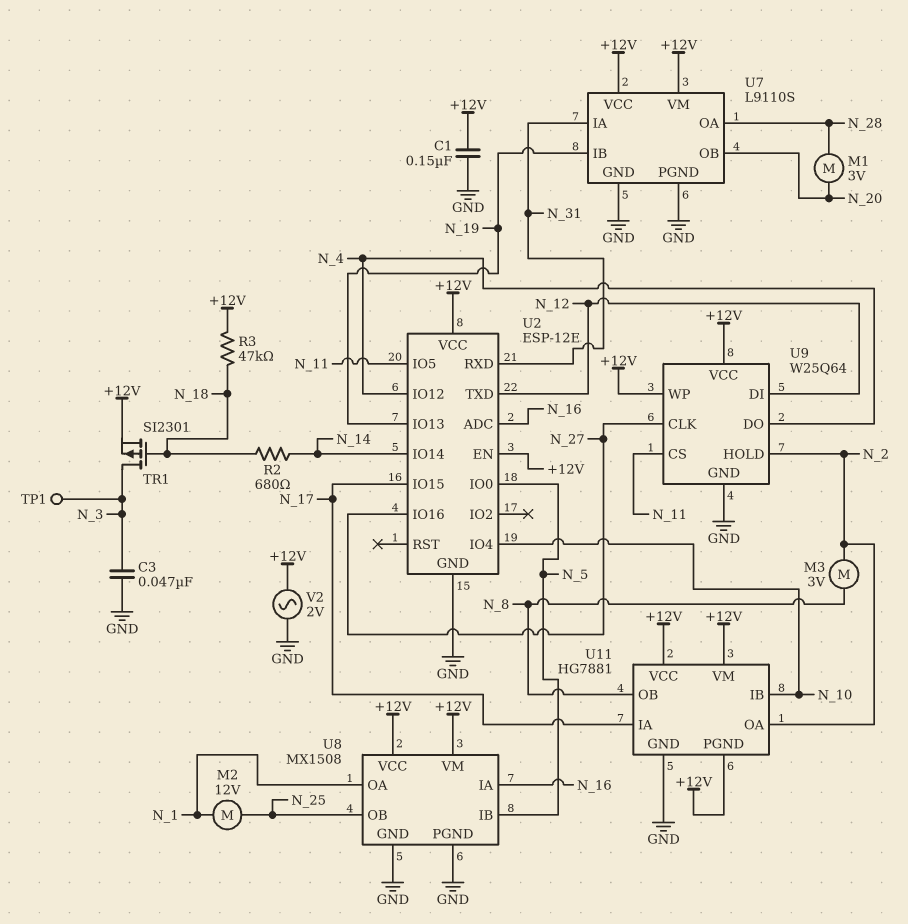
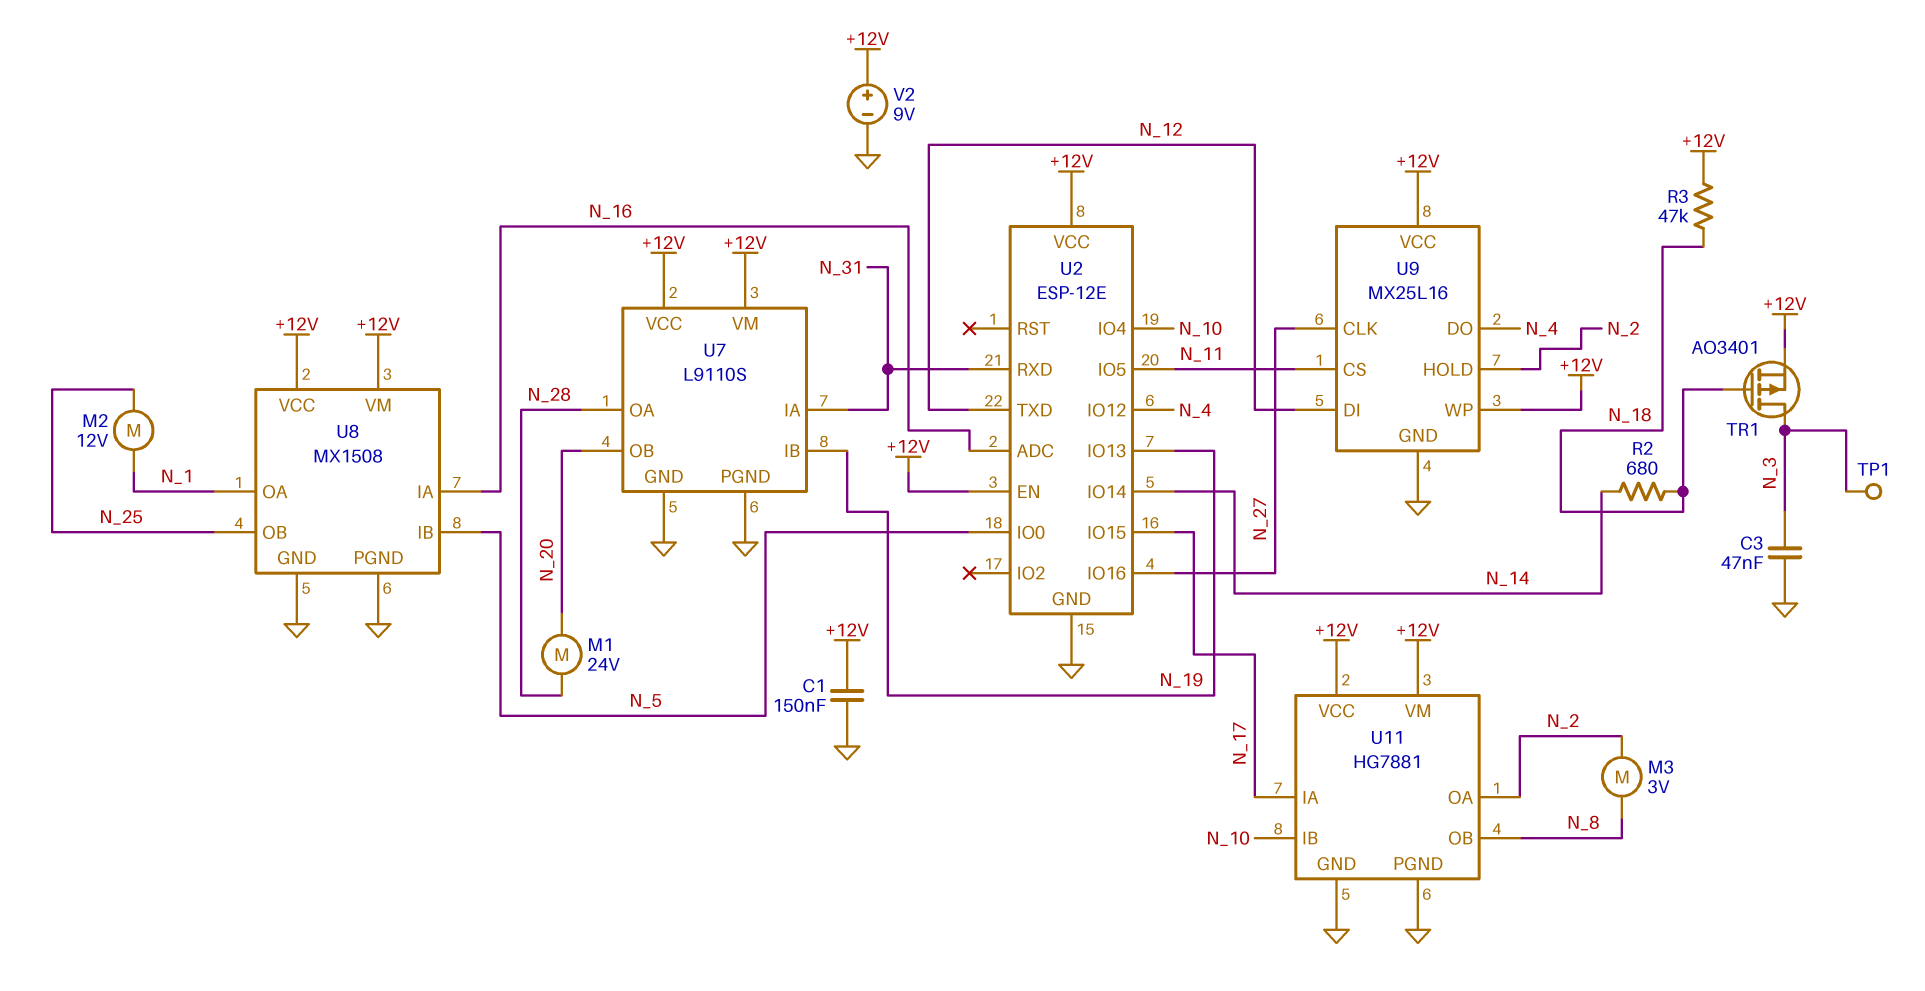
M1: motor 3V (N_20, N_28) -> motor 24V (N_20, N_28)
TR1: PMOS SI2301 (G N_18, D N_3, S +12V) -> PMOS AO3401 (G N_18, D N_3, S +12V)
U9: W25Q64 -> MX25L16
U11 pin PGND: +12V -> GND
V2: AC 2V (+12V, GND) -> 9V (plus +12V, minus GND)

